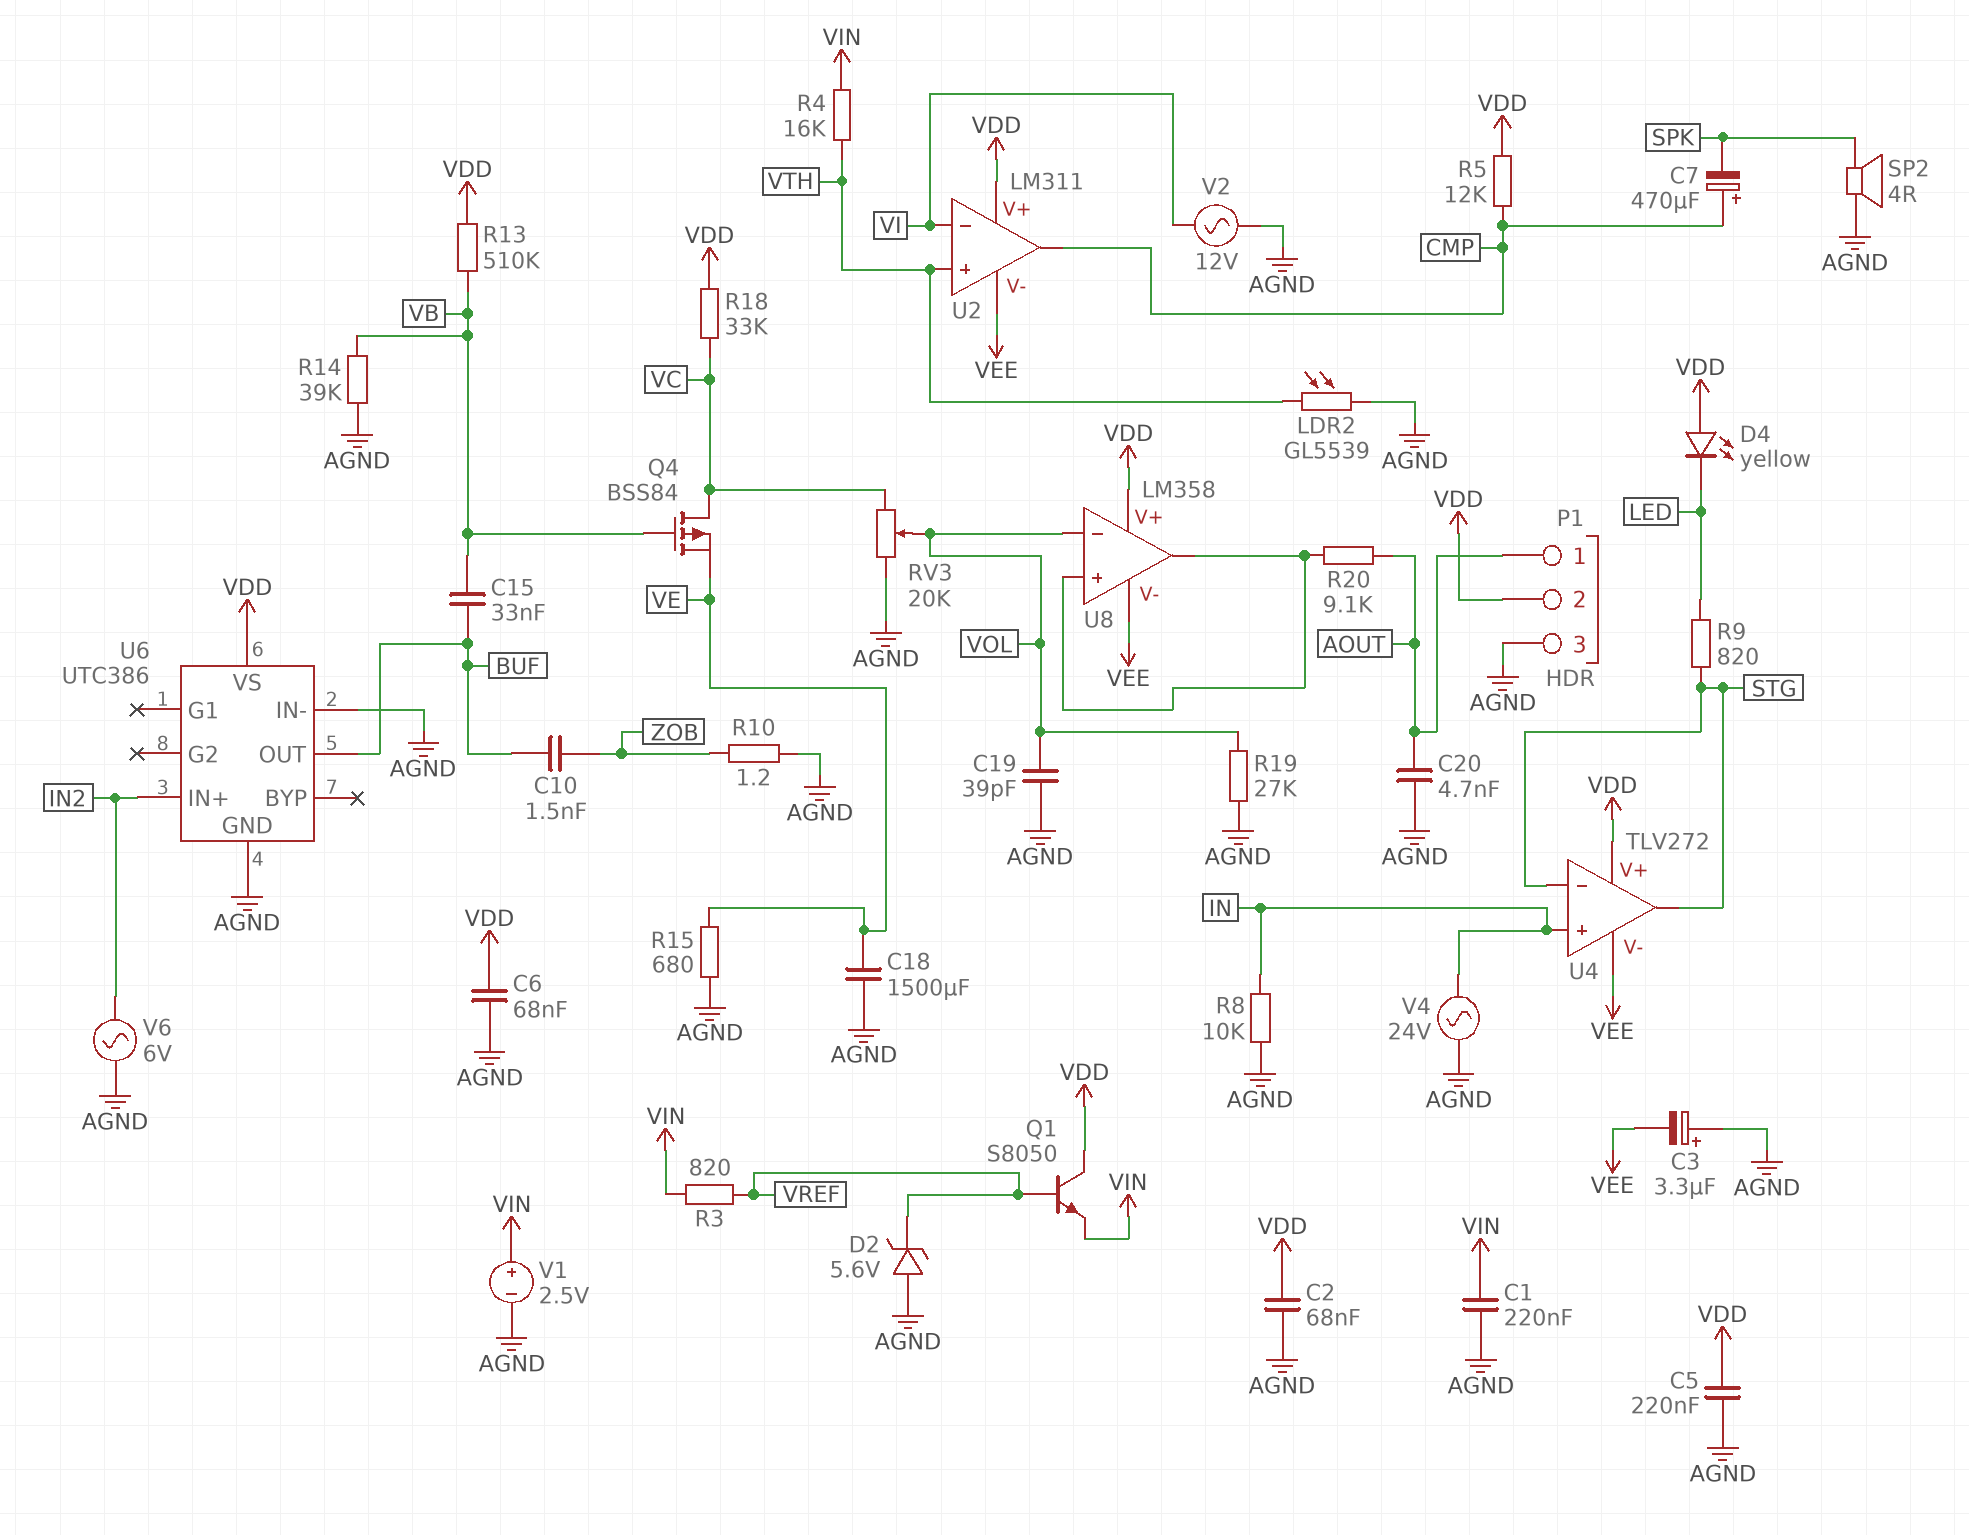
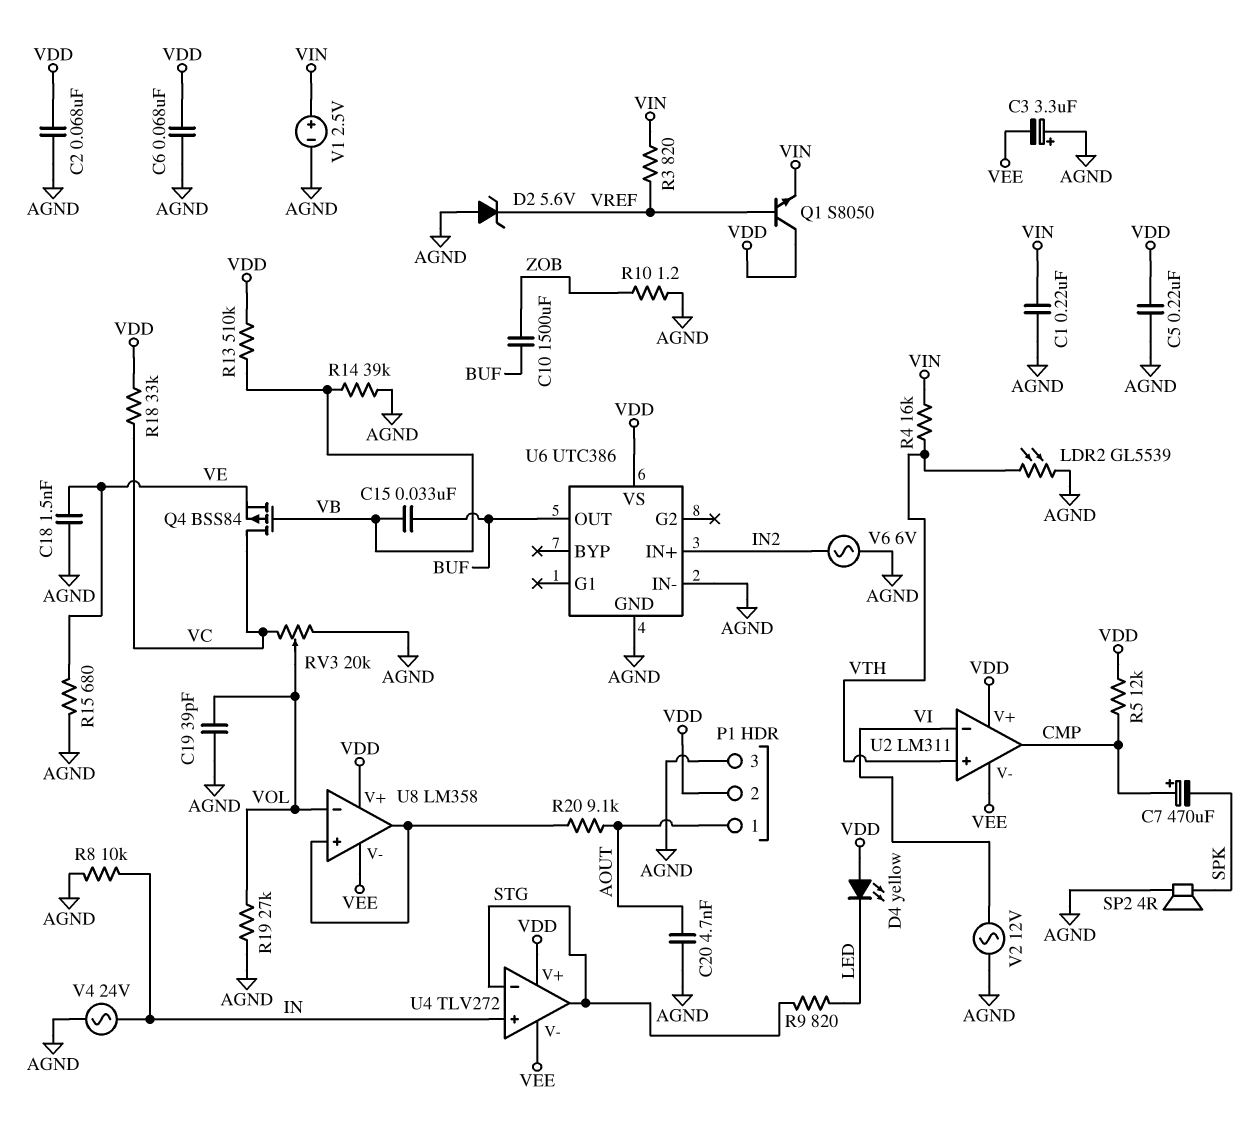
C10: 1.5nF (BUF, ZOB) -> 1500uF (BUF, ZOB)
C18: 1500uF (AGND, VE) -> 1.5nF (AGND, VE)

